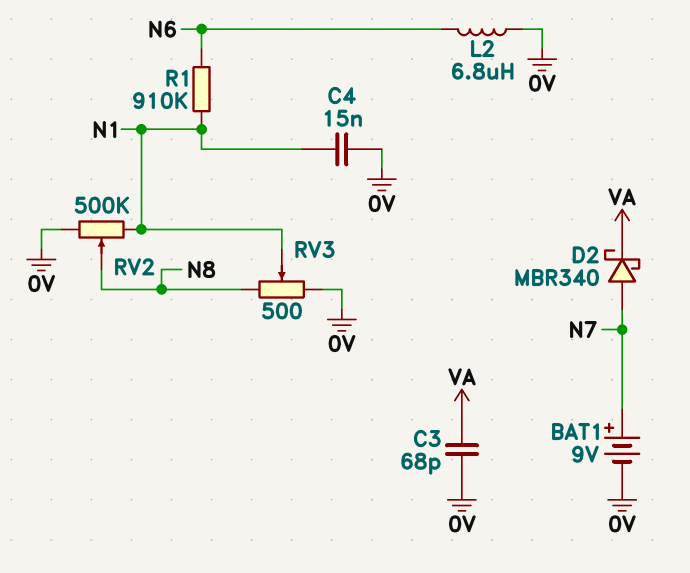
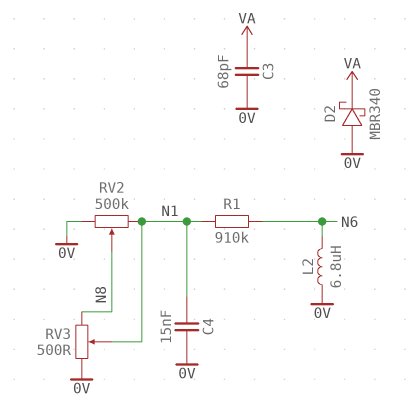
BAT1: 9V (plus N7, minus 0V) -> none
D2: schottky MBR340 (A N7, K VA) -> schottky MBR340 (A 0V, K VA)

